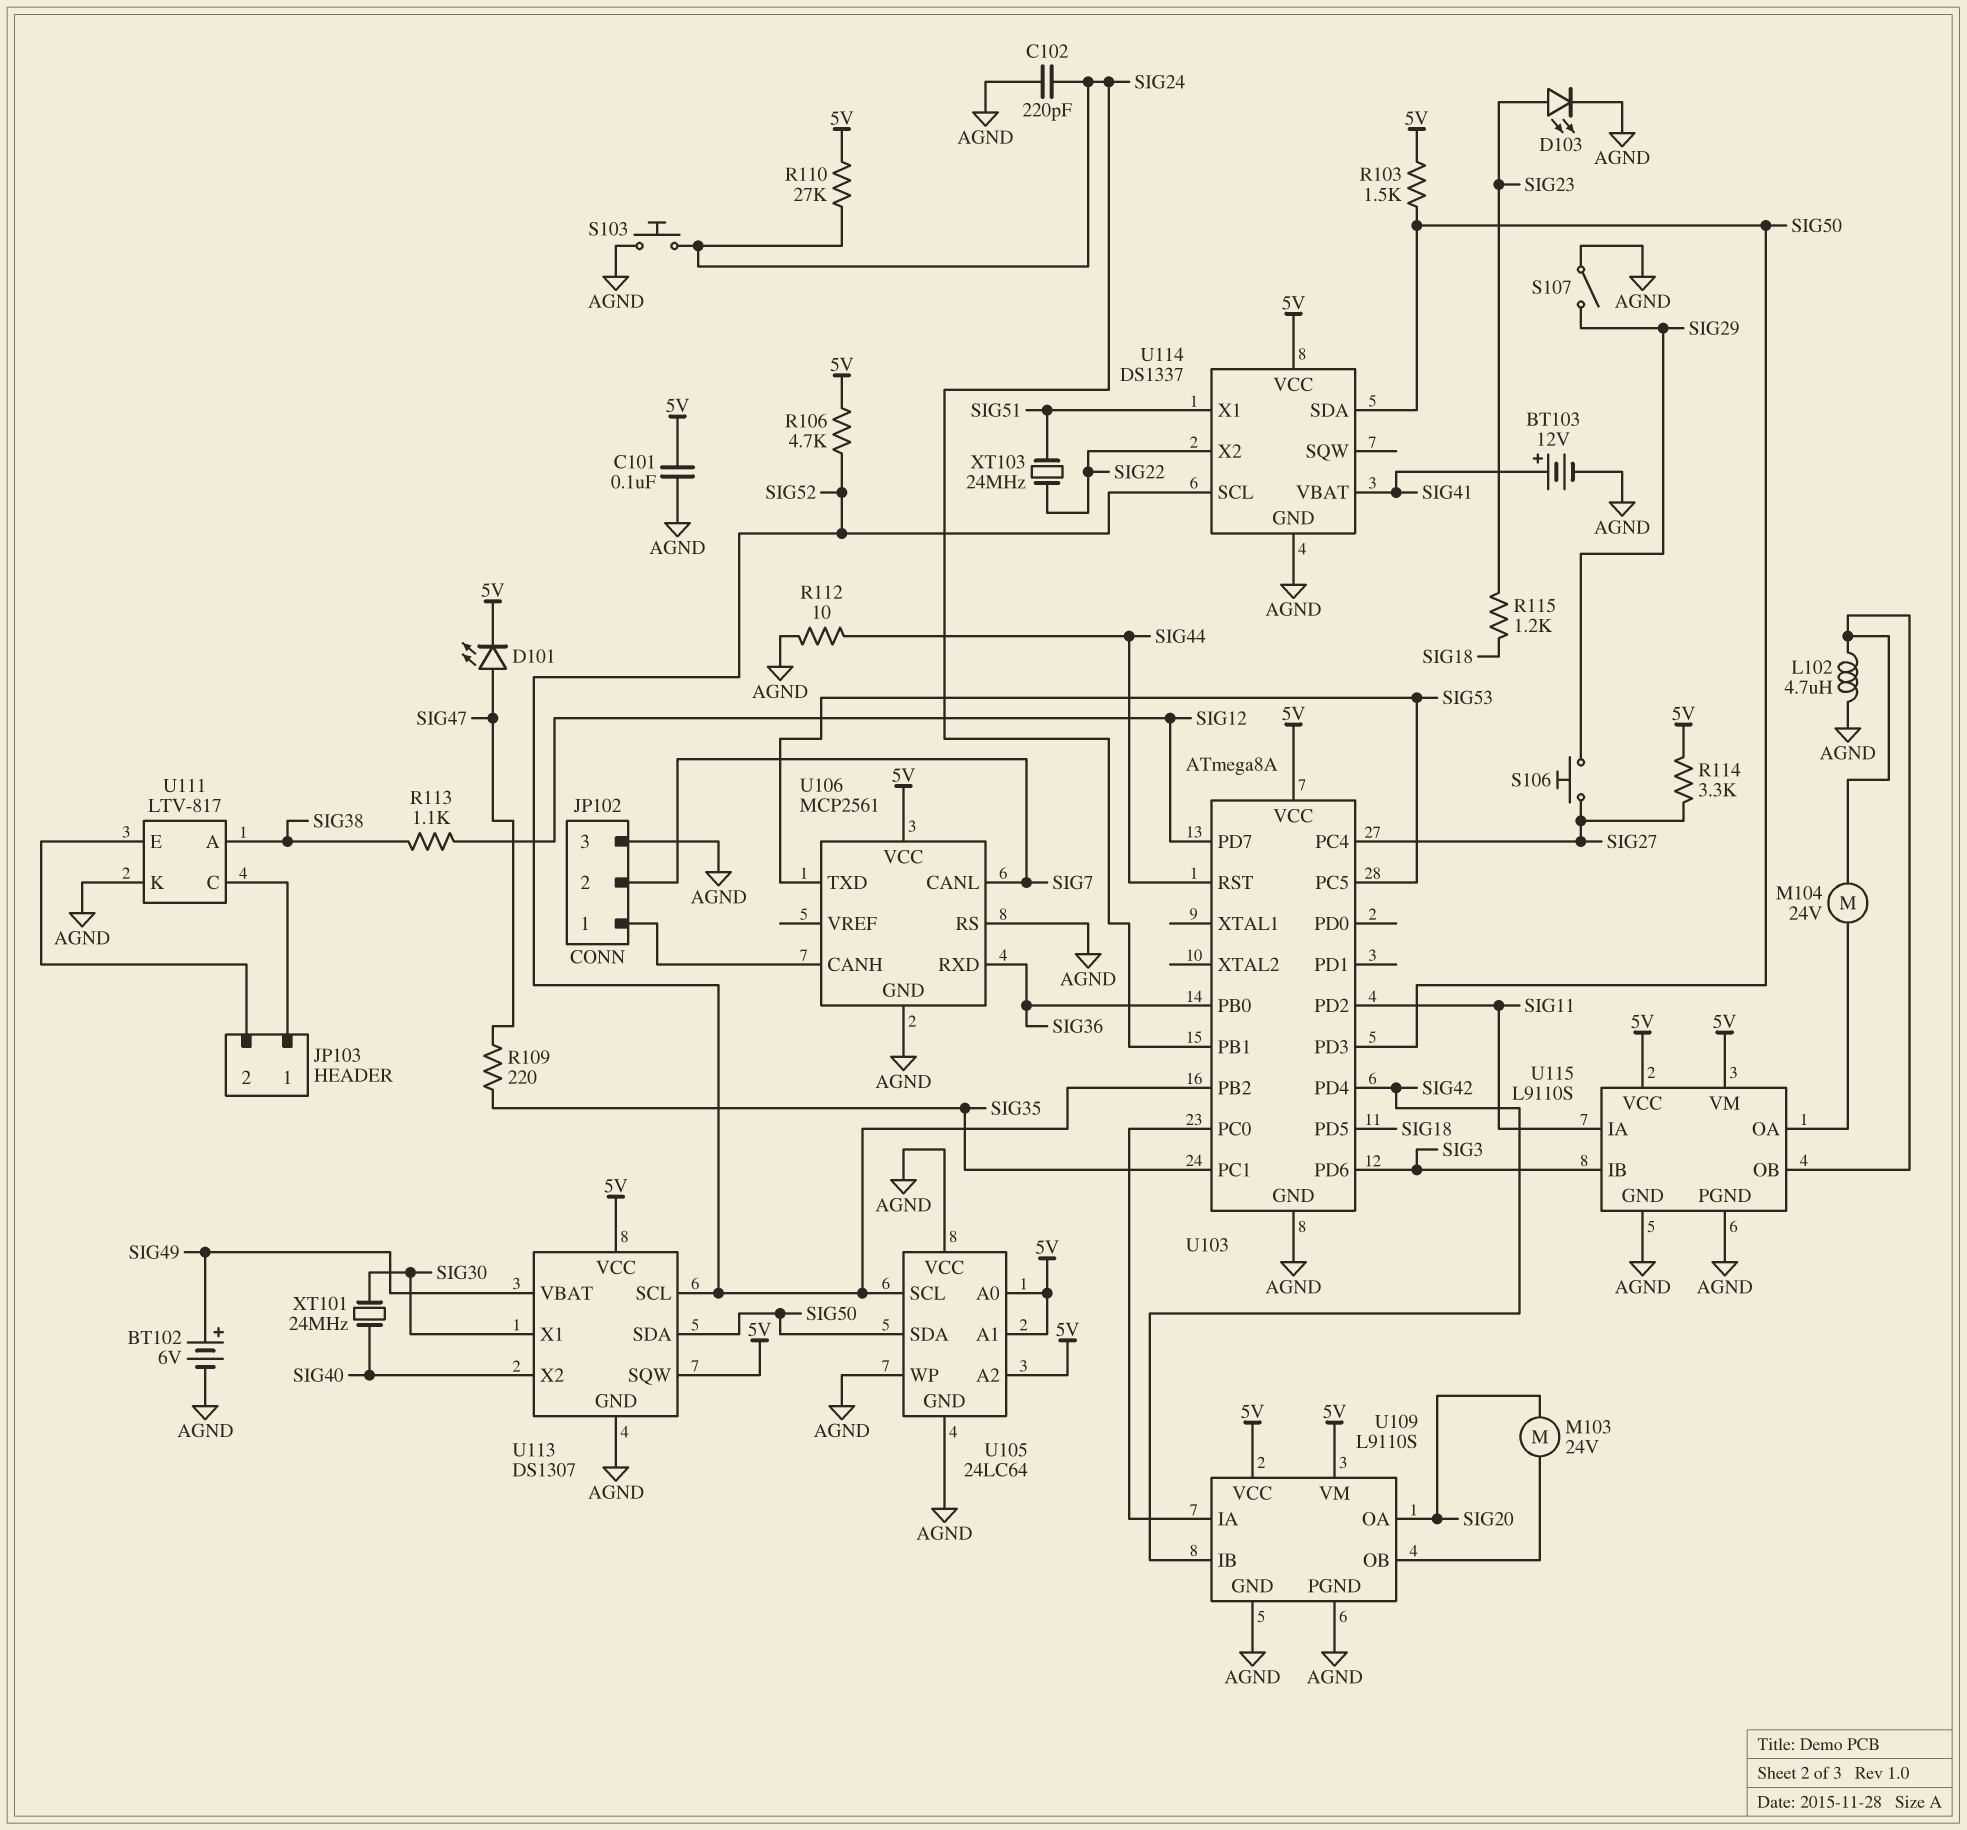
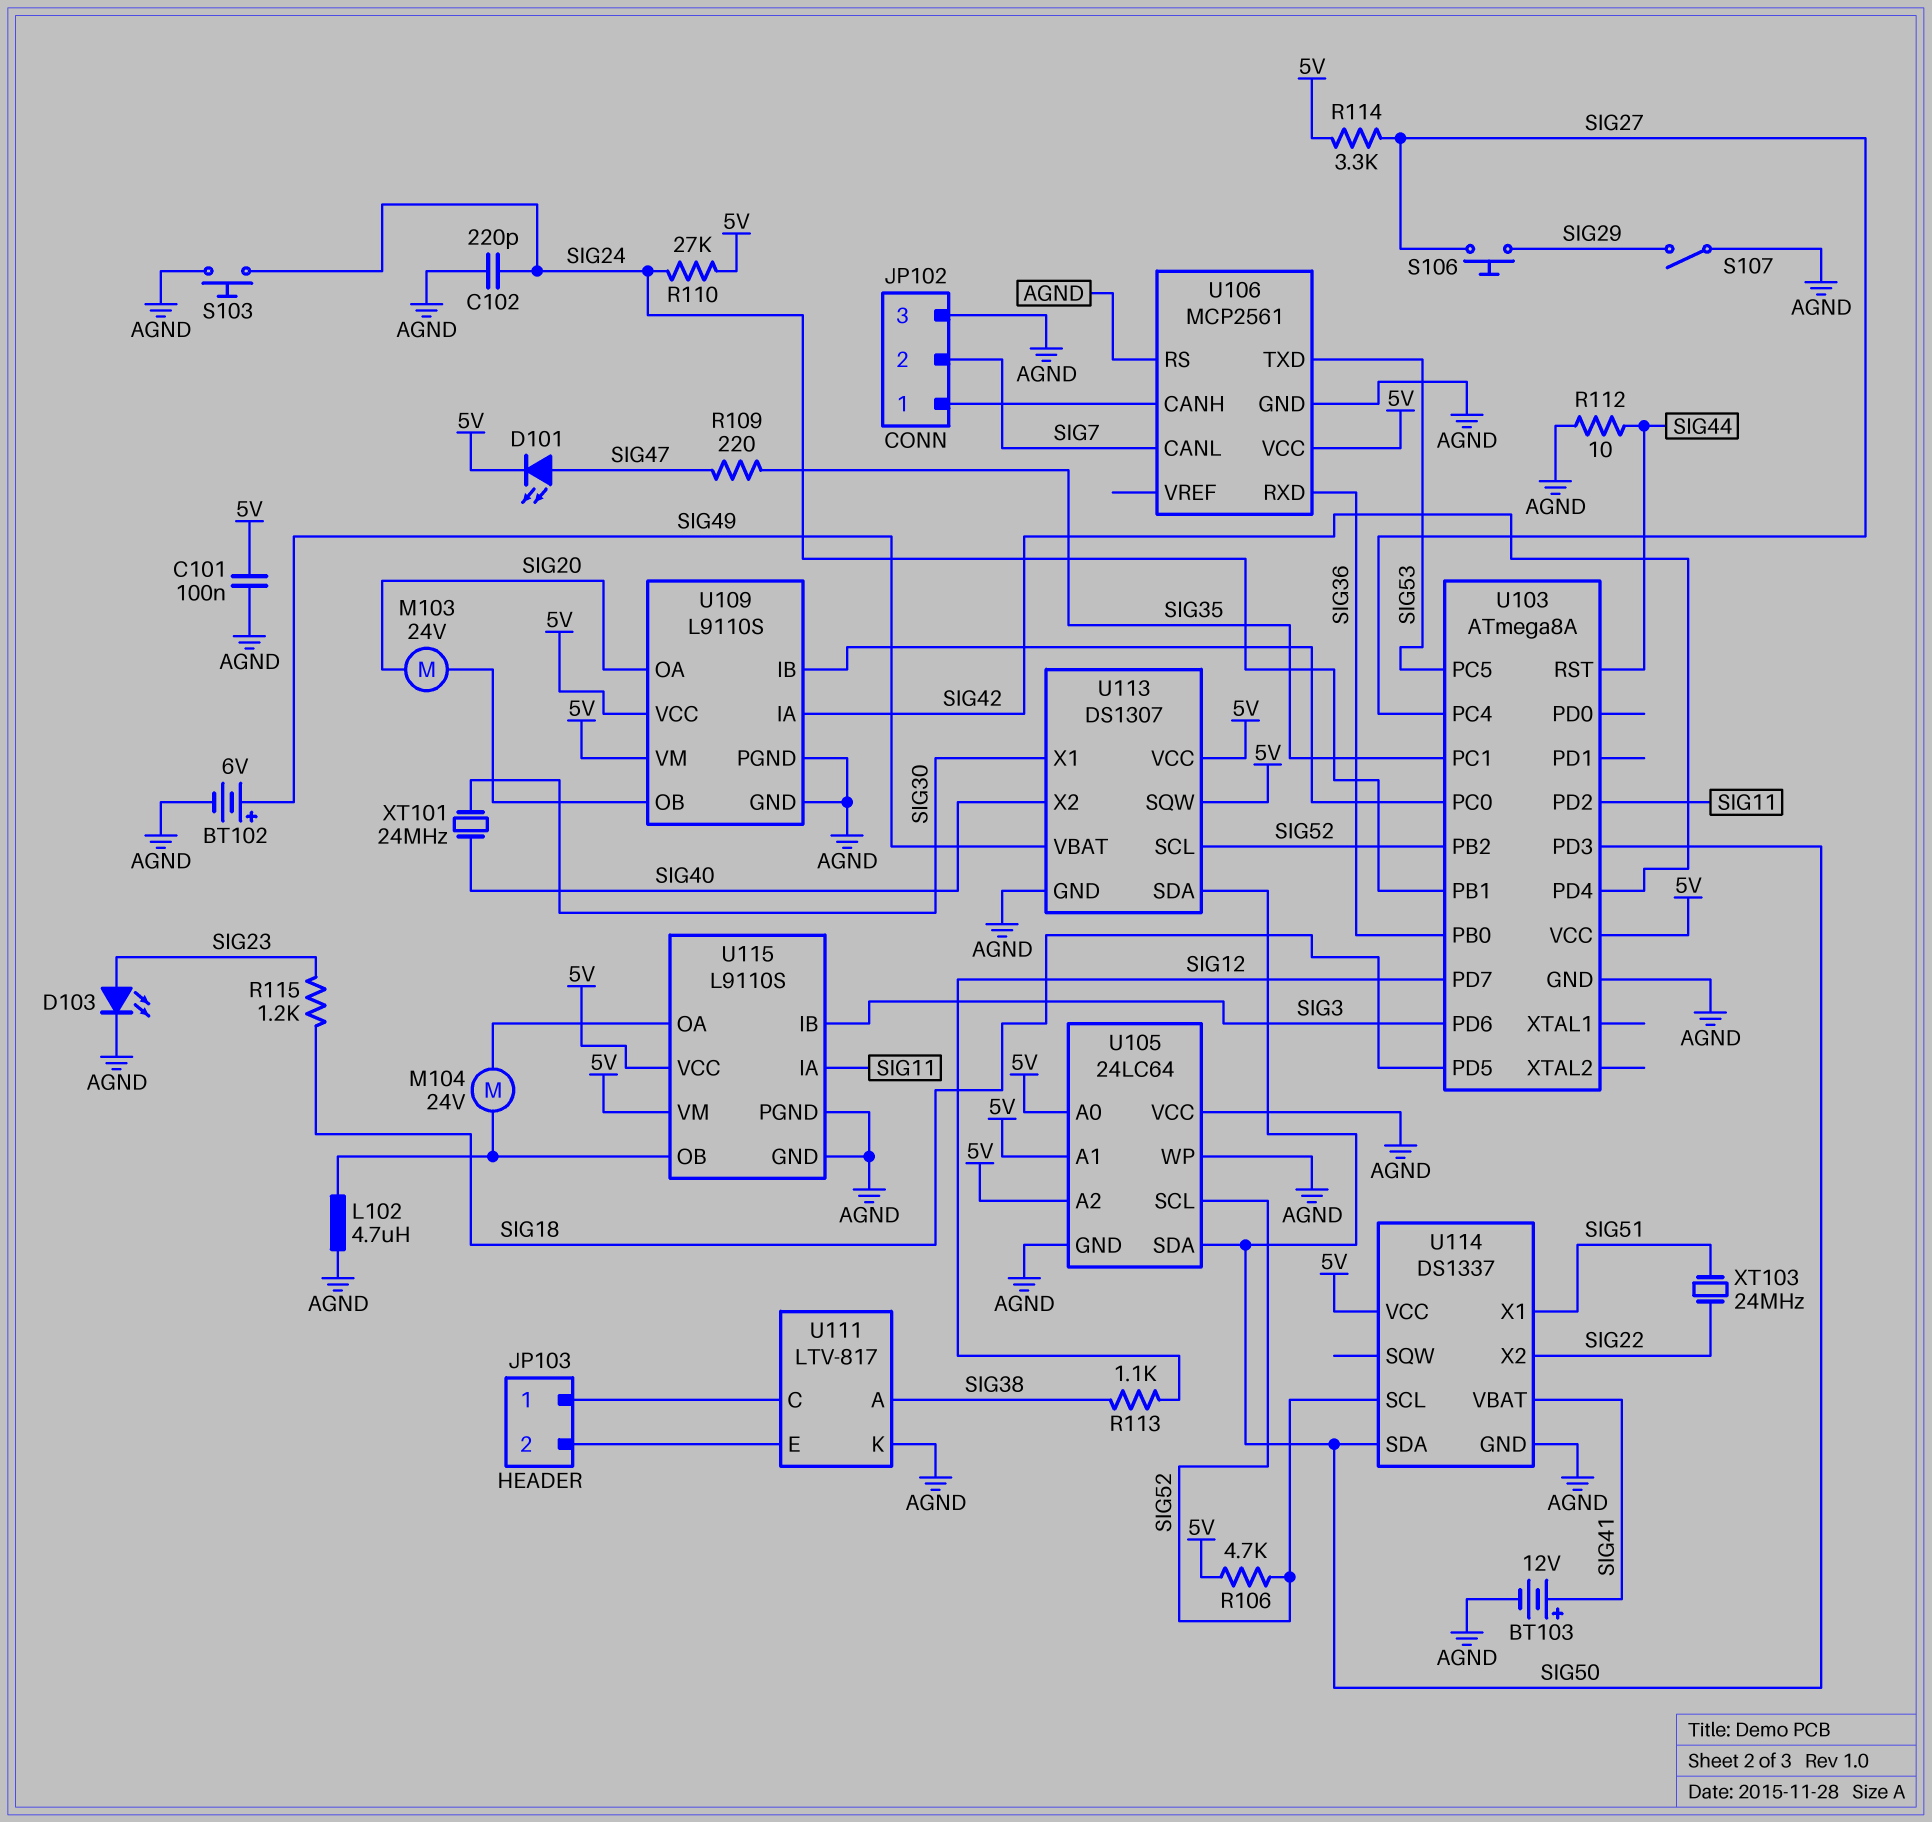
R103: 1.5k (5V, SIG50) -> none
U109 pin IA: U103/PC0 -> SIG42
U109 pin IB: SIG42 -> U103/PC0

